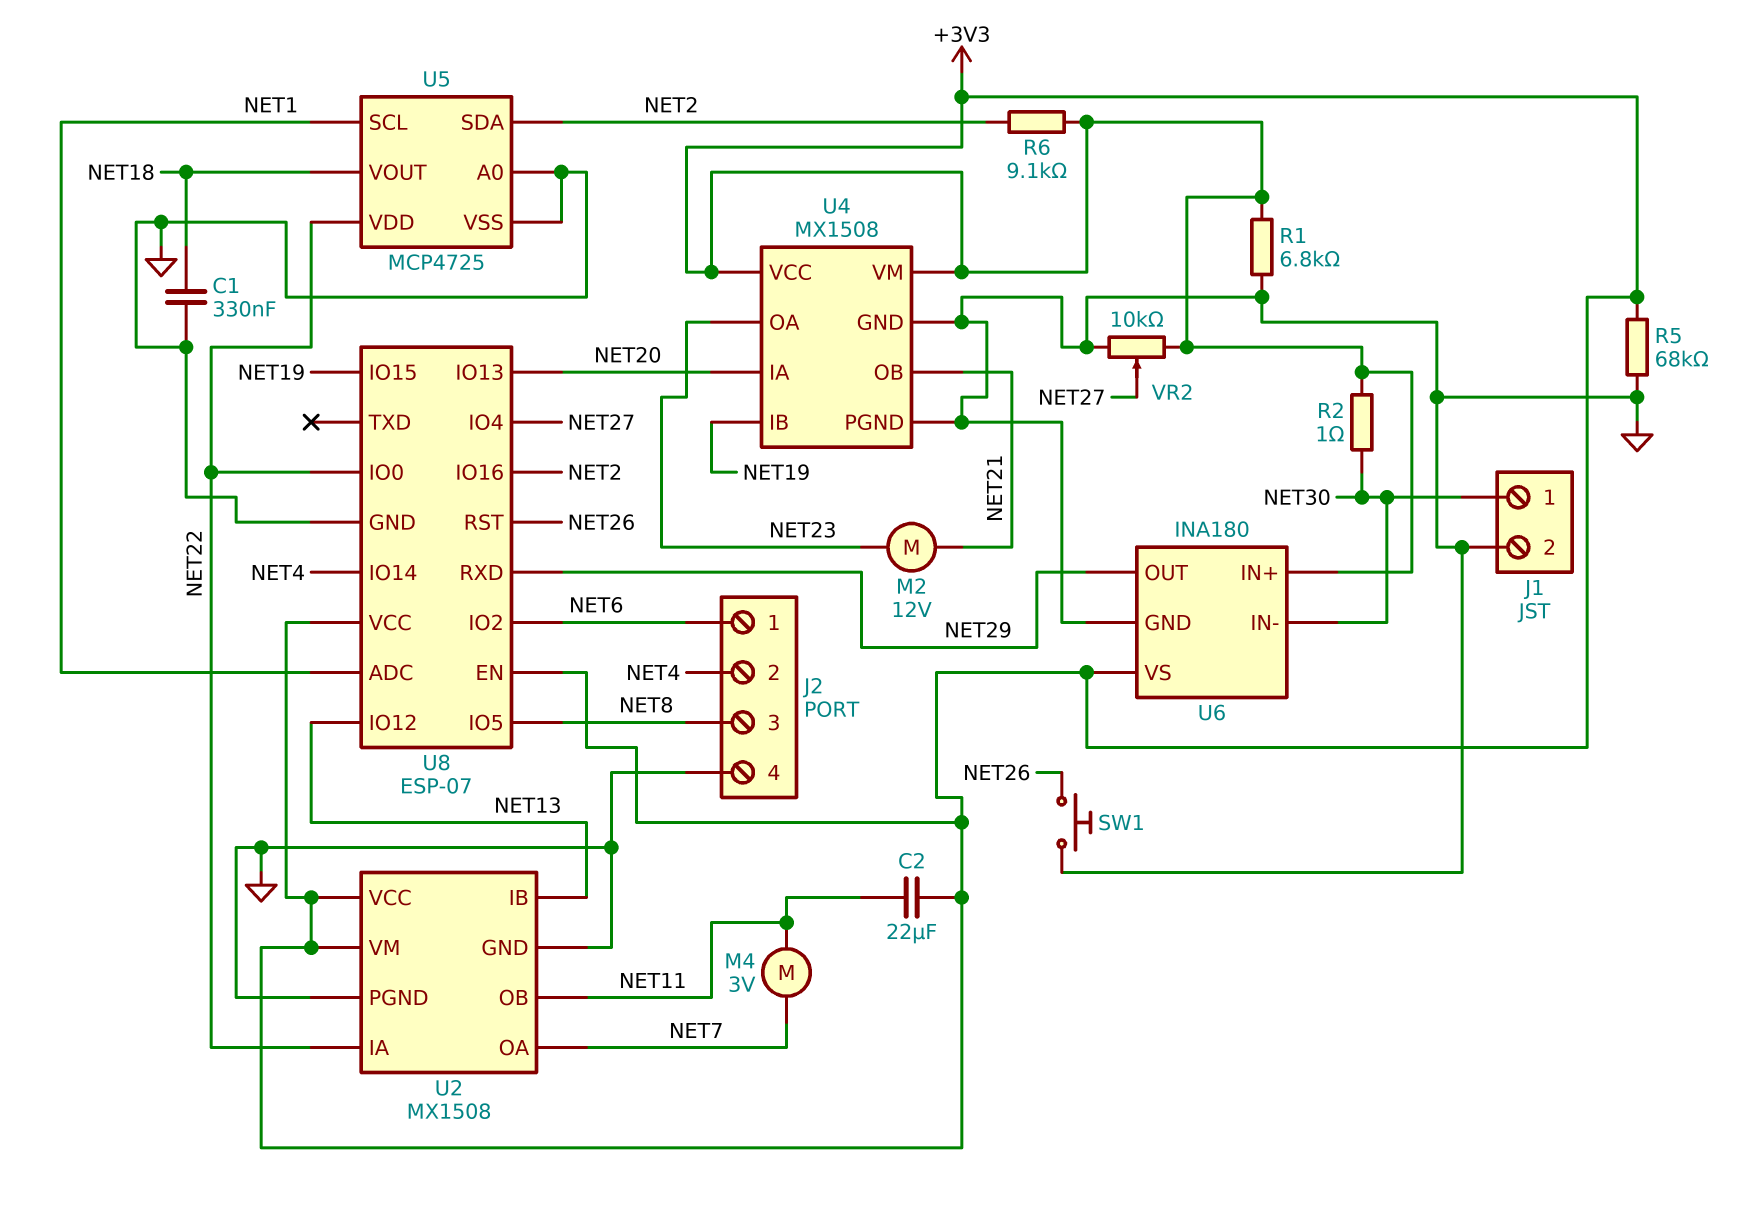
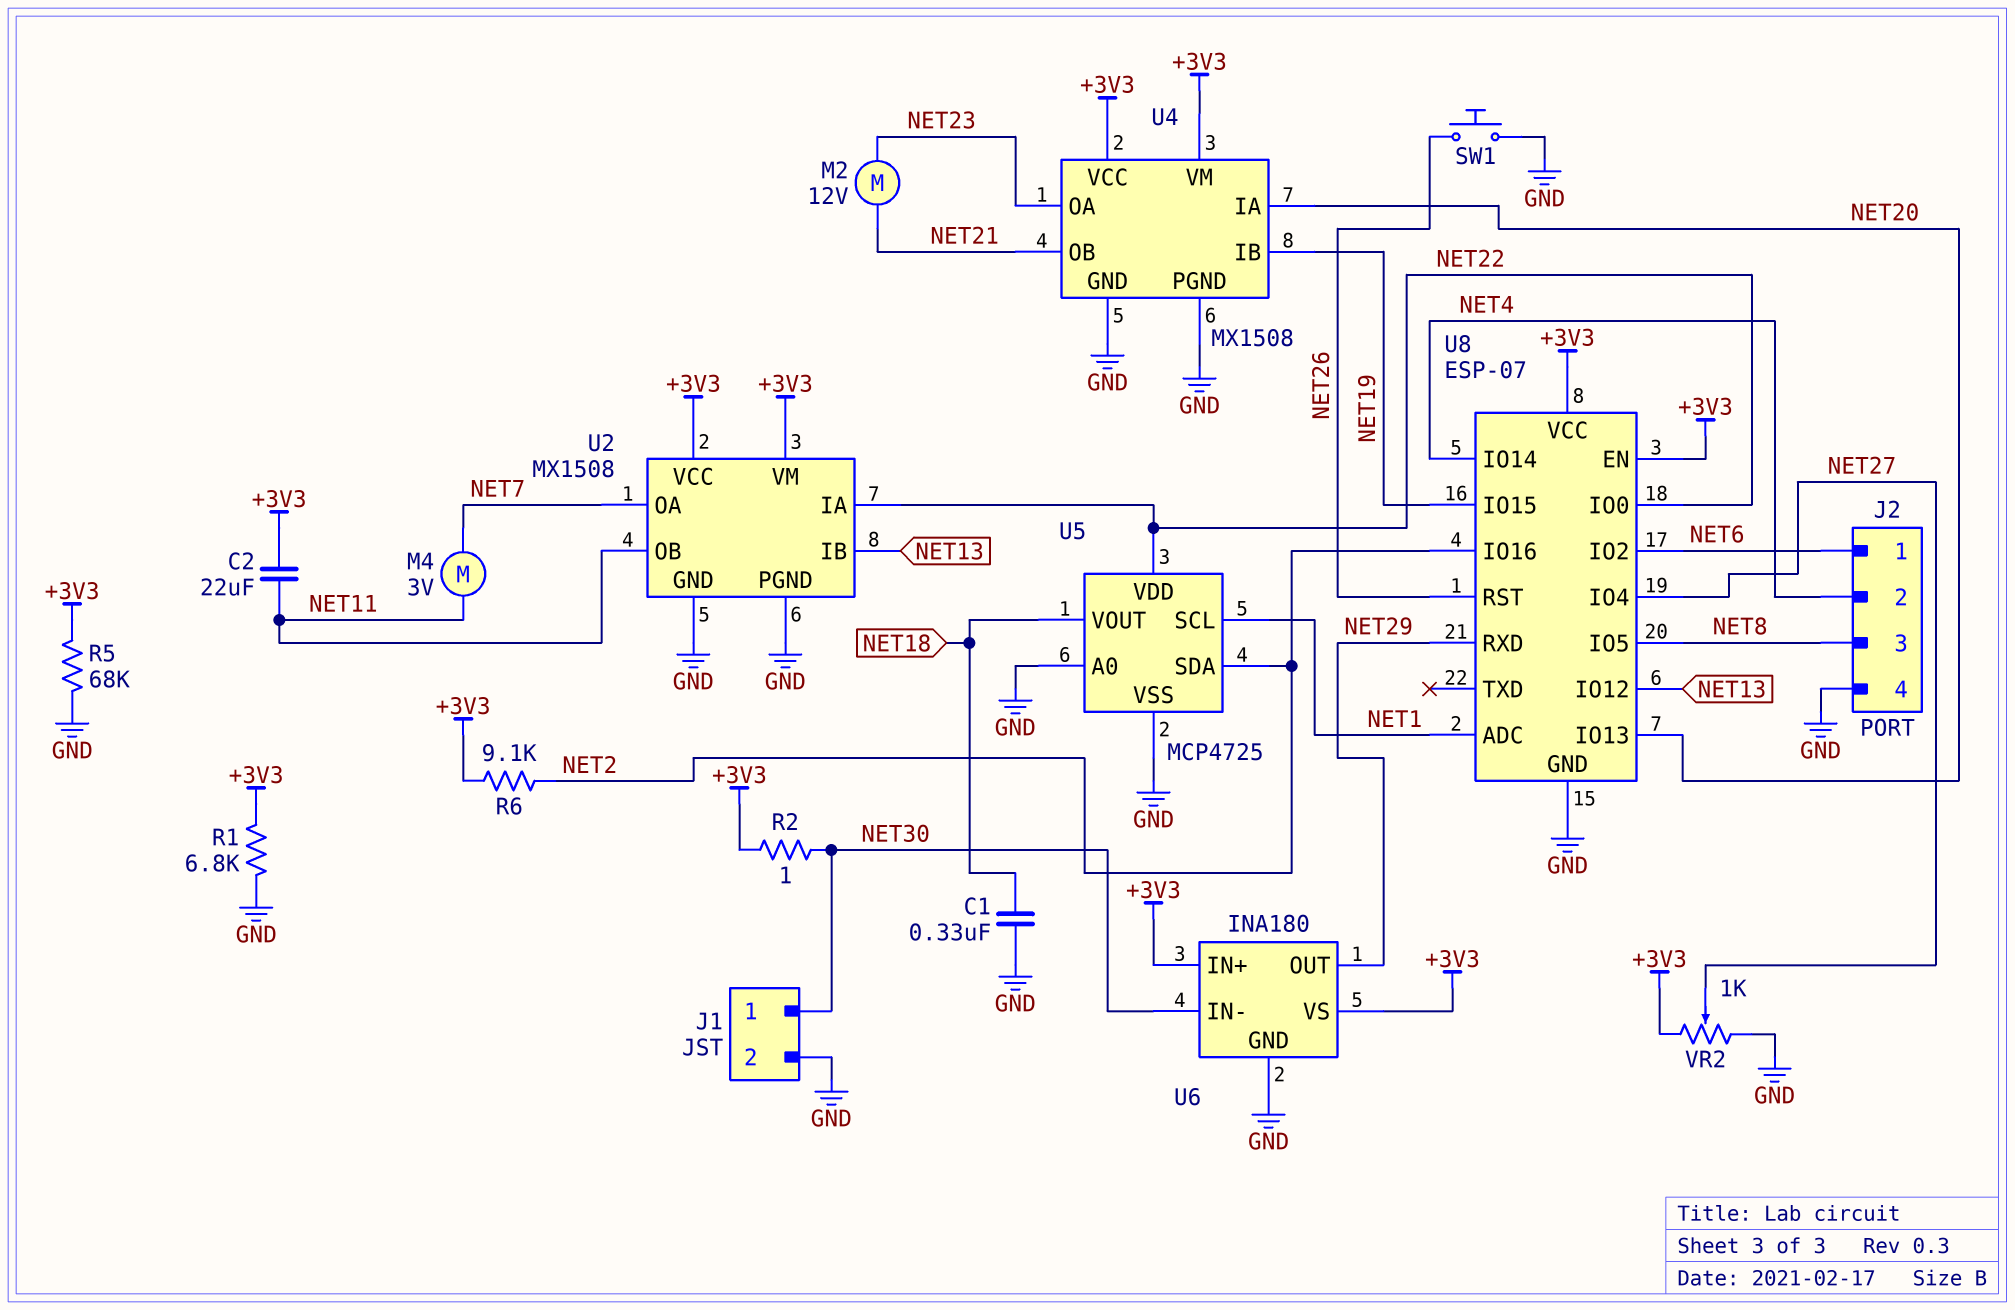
VR2: 10k (+3V3, GND, wiper NET27) -> 1k (+3V3, GND, wiper NET27)

